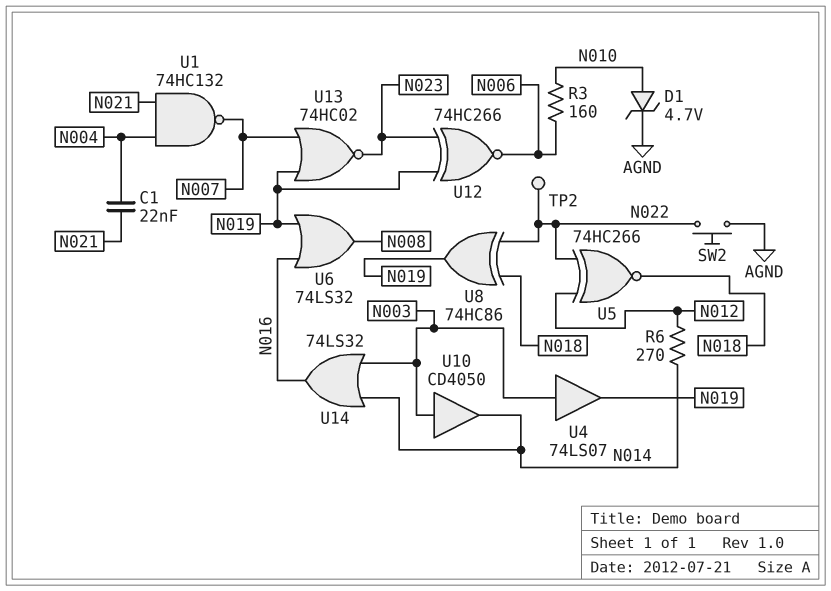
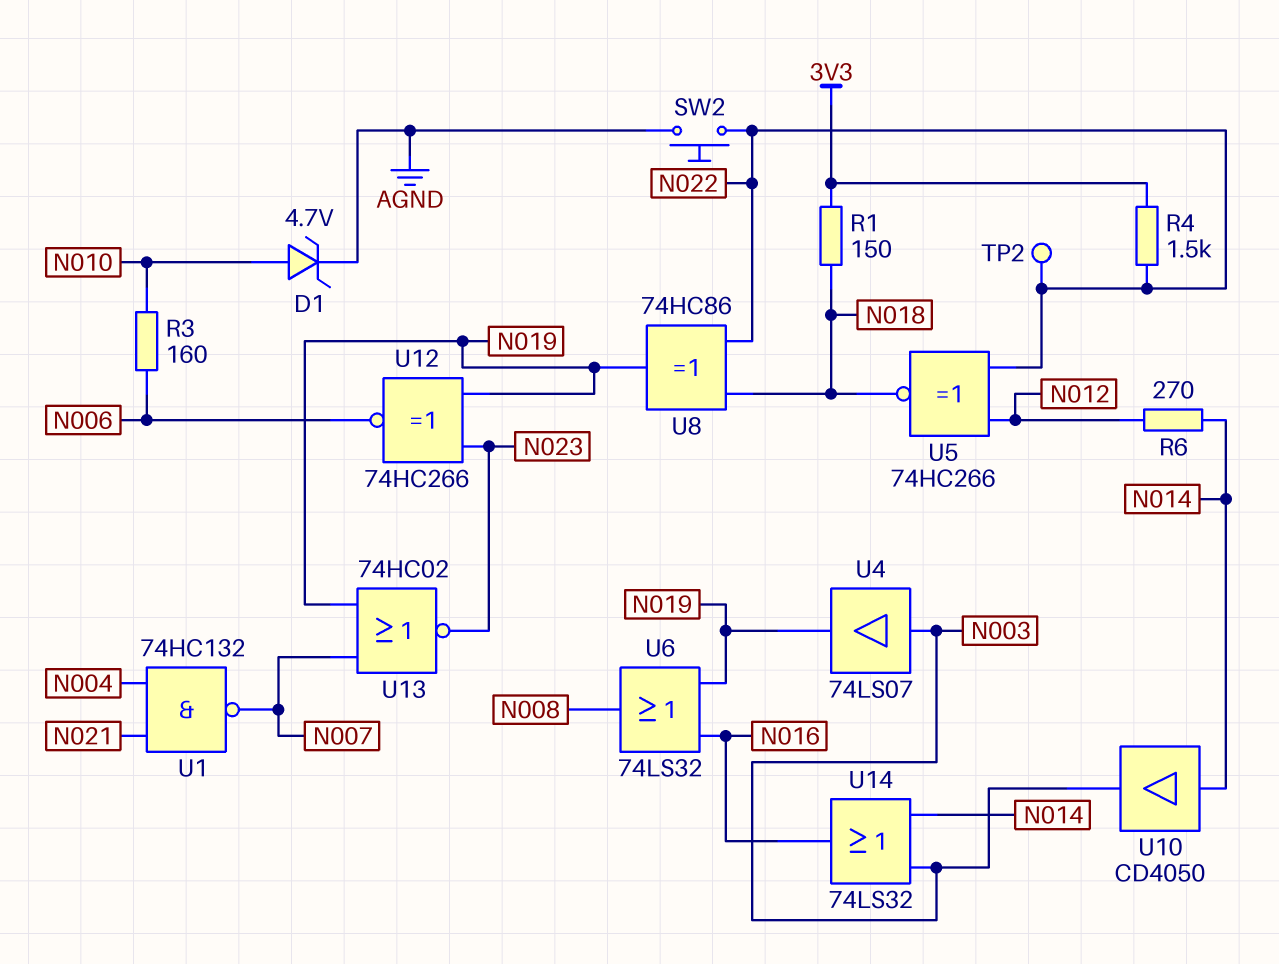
C1: 22nF (N004, N021) -> none
R1: none -> 150 (3V3, N018)
R4: none -> 1.5k (3V3, N022)
U10: buffer CD4050 (in N003, out N014) -> buffer CD4050 (in N014, out N003)

